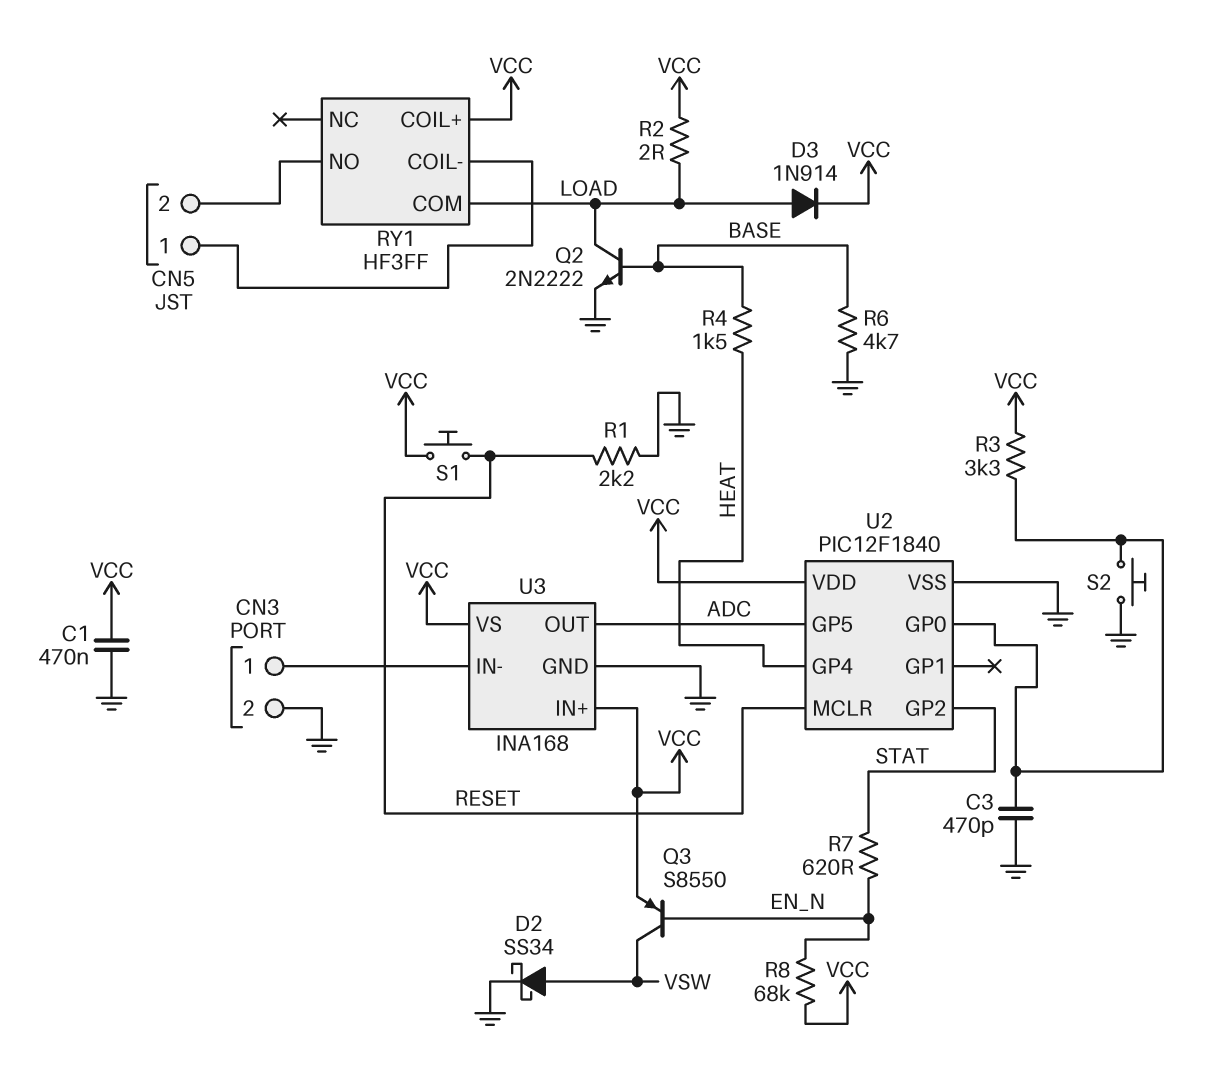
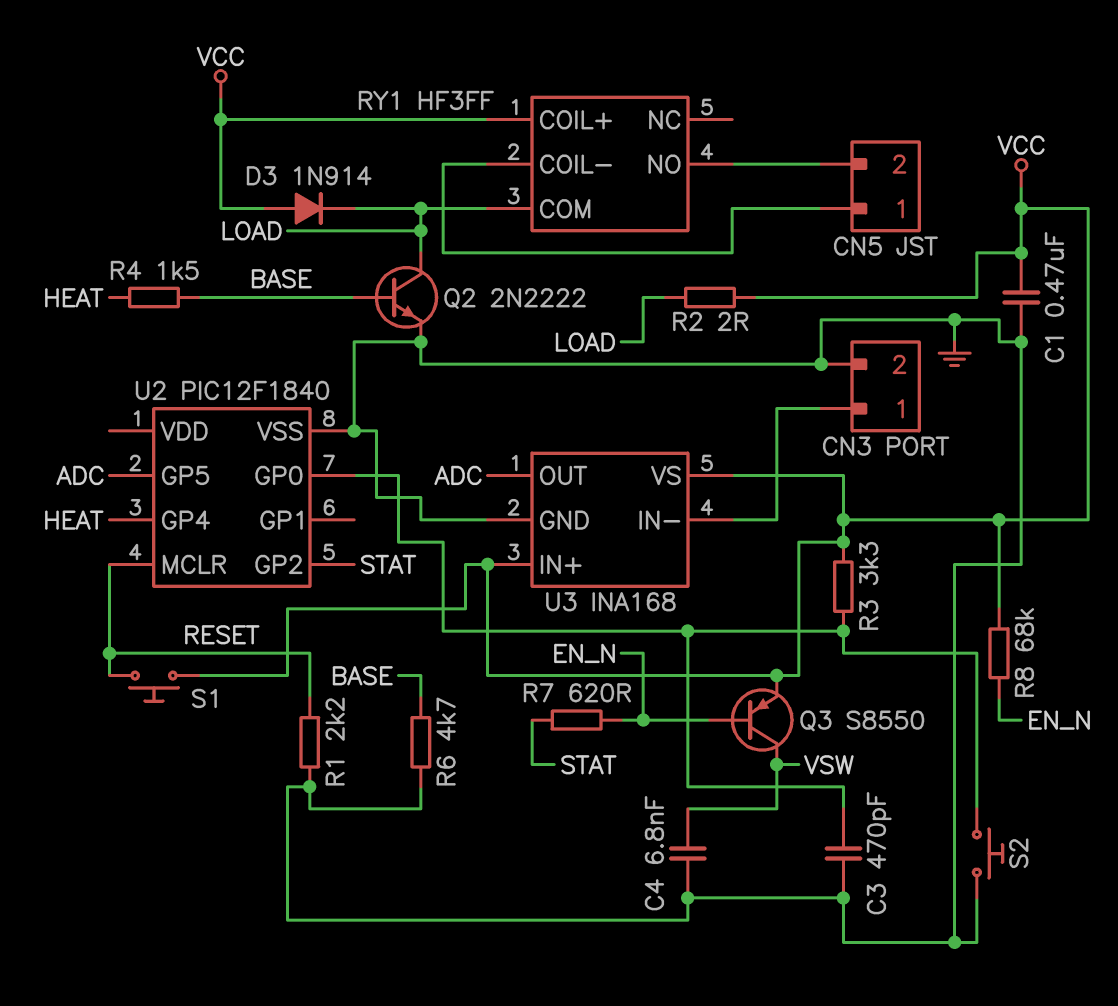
C4: none -> 6.8nF (GND, VSW)
D2: schottky SS34 (A VSW, K GND) -> none
D3: diode 1N914 (A LOAD, K VCC) -> diode 1N914 (A VCC, K LOAD)
U2 pin VDD: VCC -> none

